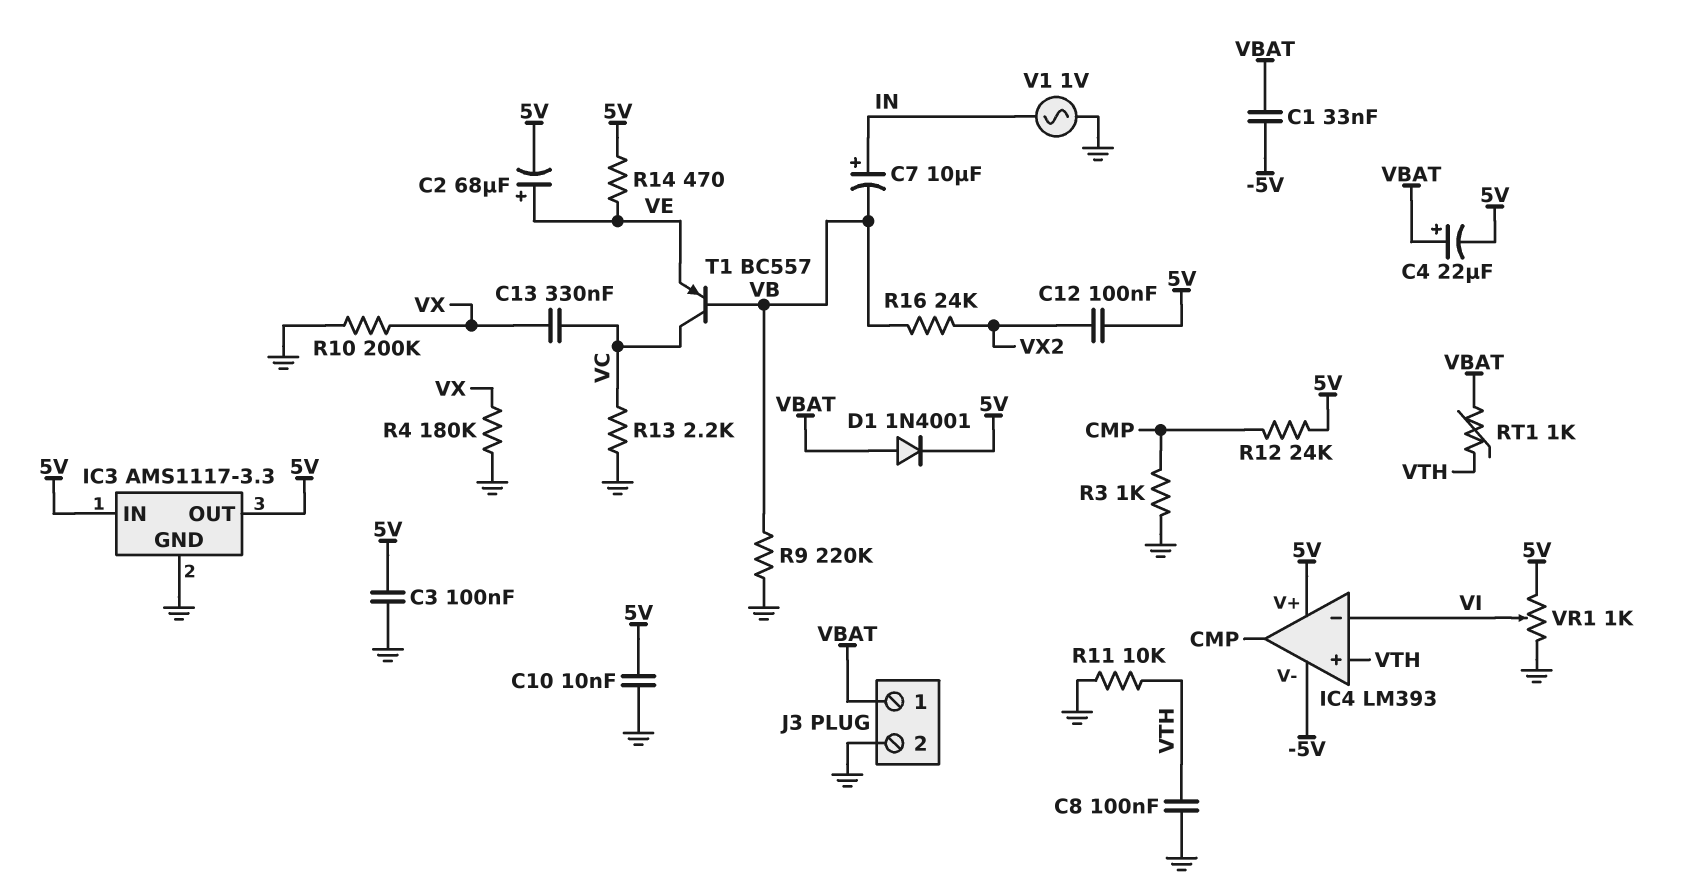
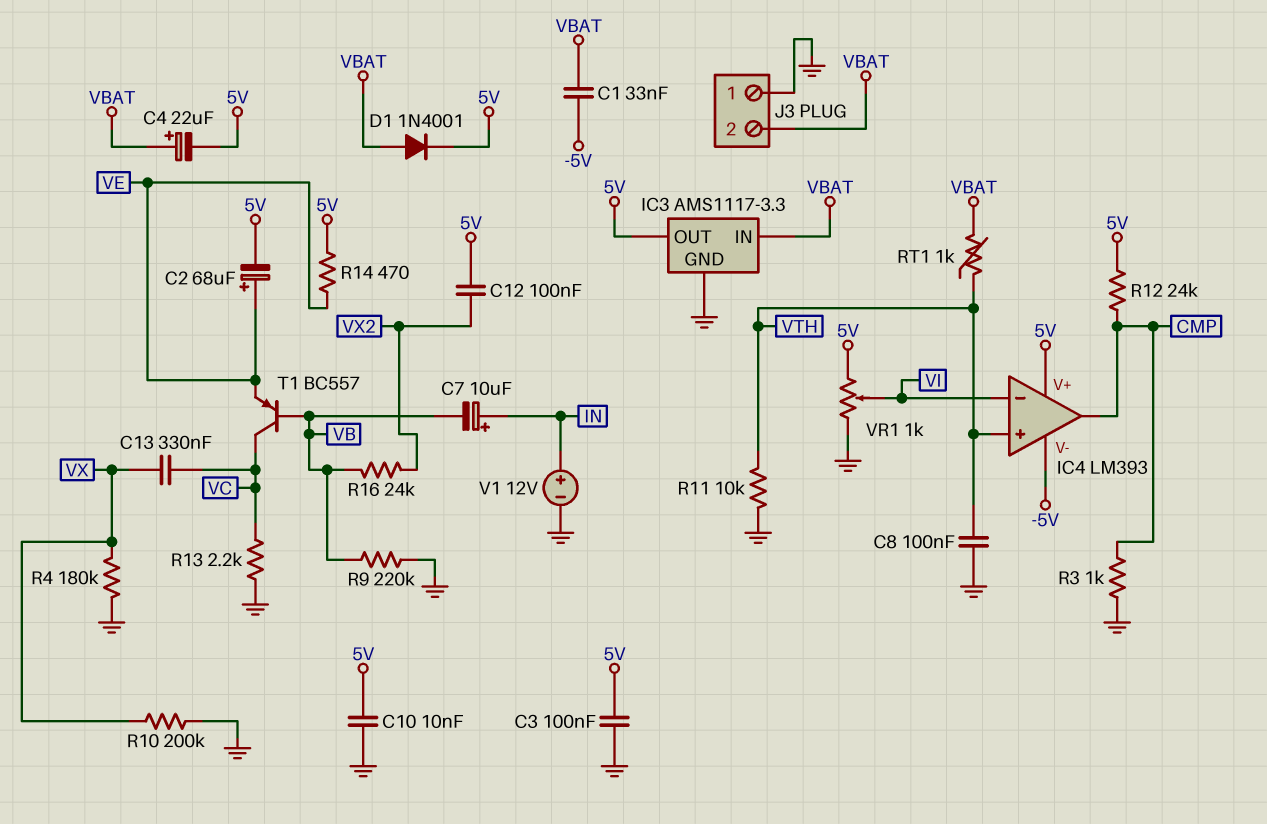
IC3 pin IN: 5V -> VBAT
J3 pin 1: VBAT -> GND
J3 pin 2: GND -> VBAT
V1: AC 1V (GND, IN) -> 12V (plus IN, minus GND)

